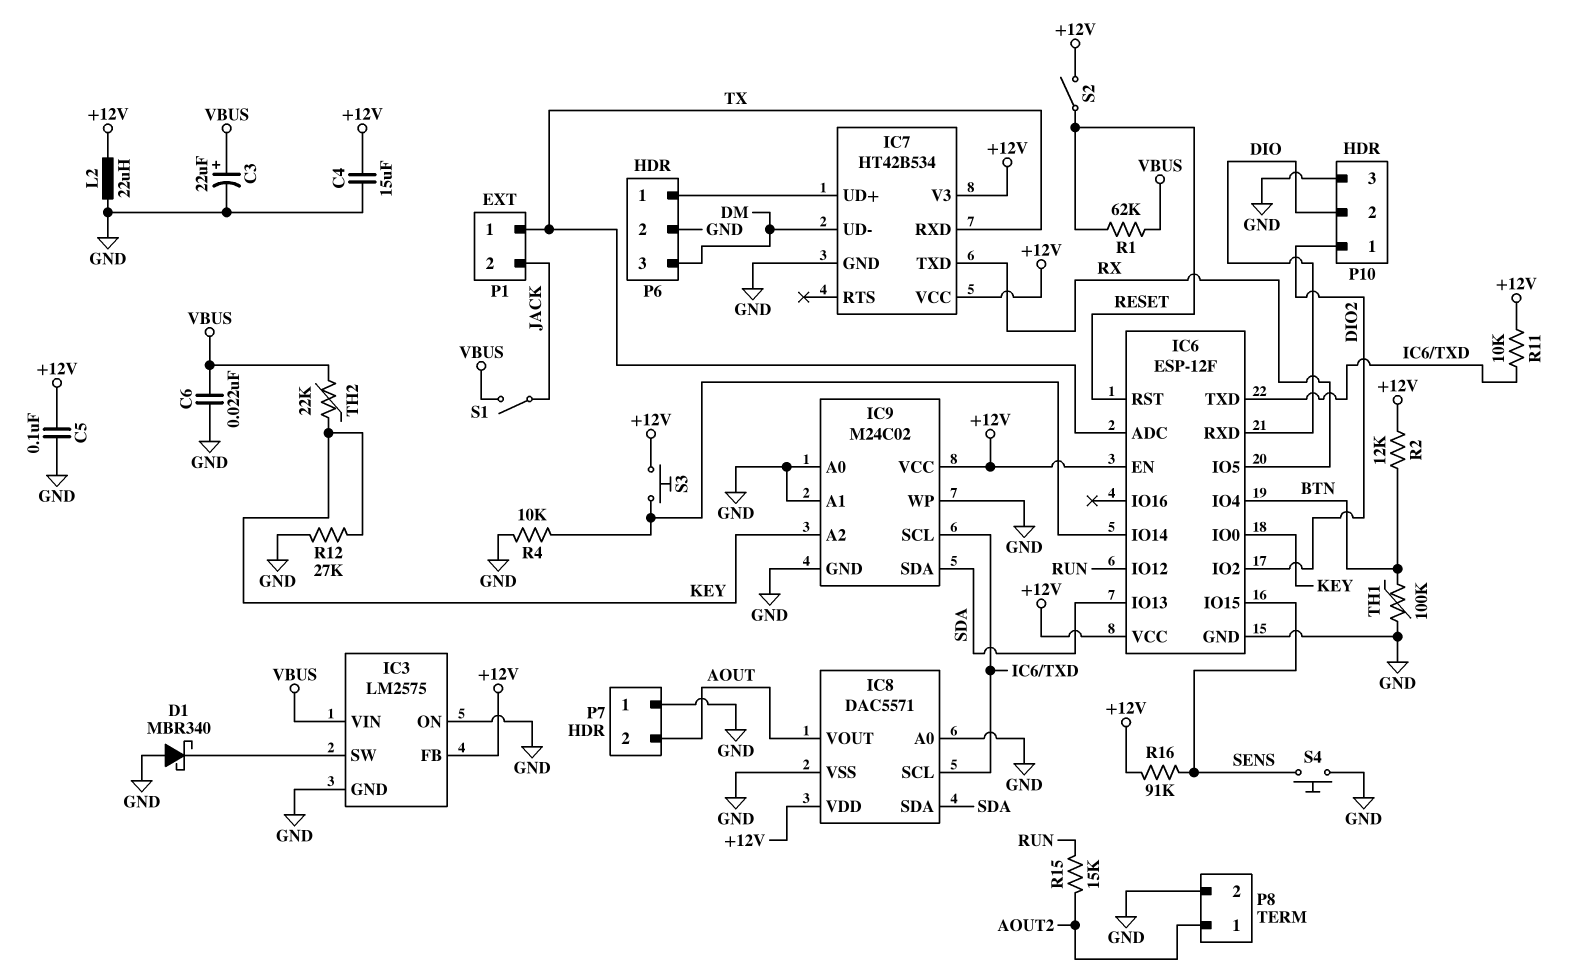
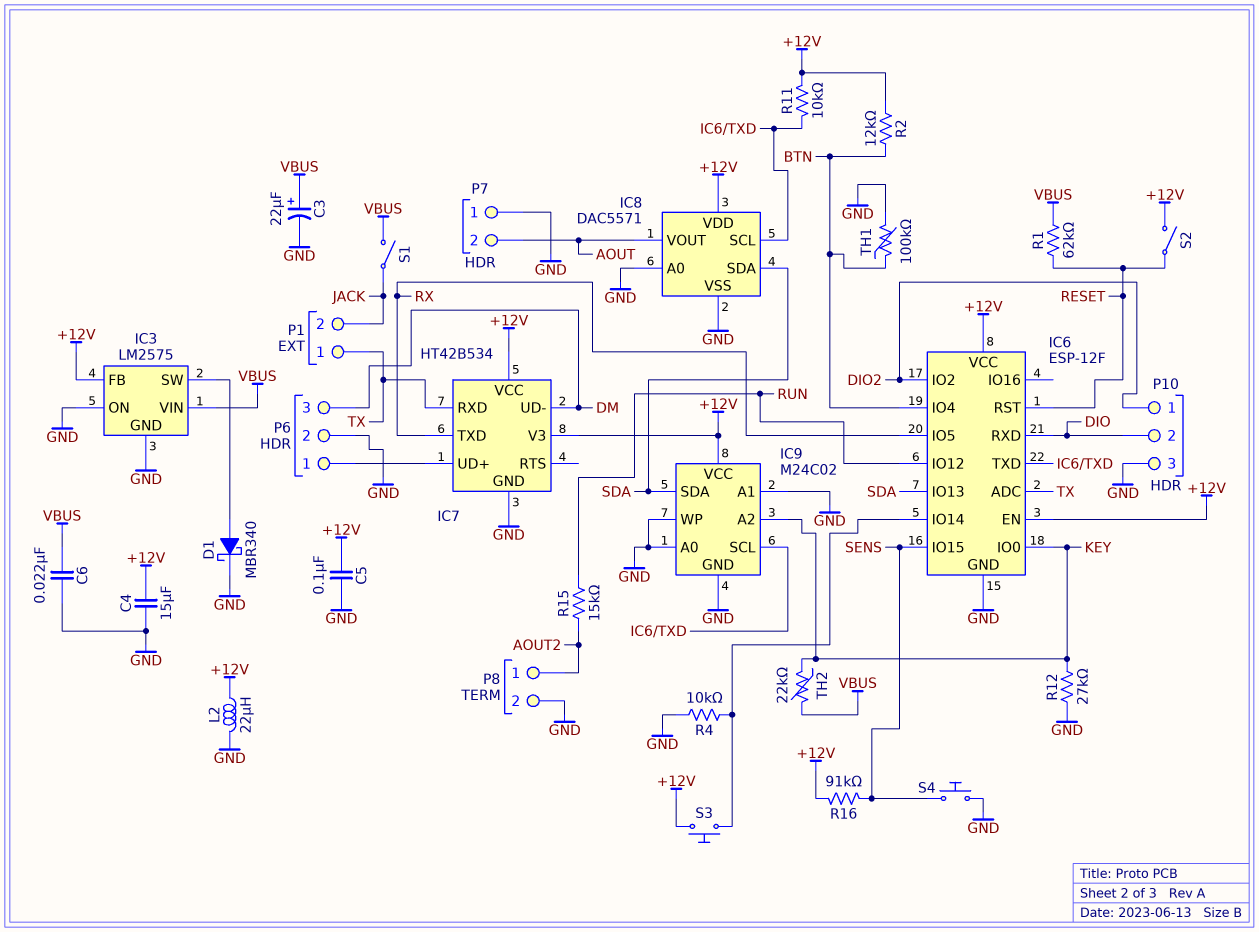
D1: schottky MBR340 (A GND, K IC3/SW) -> schottky MBR340 (A IC3/SW, K GND)

